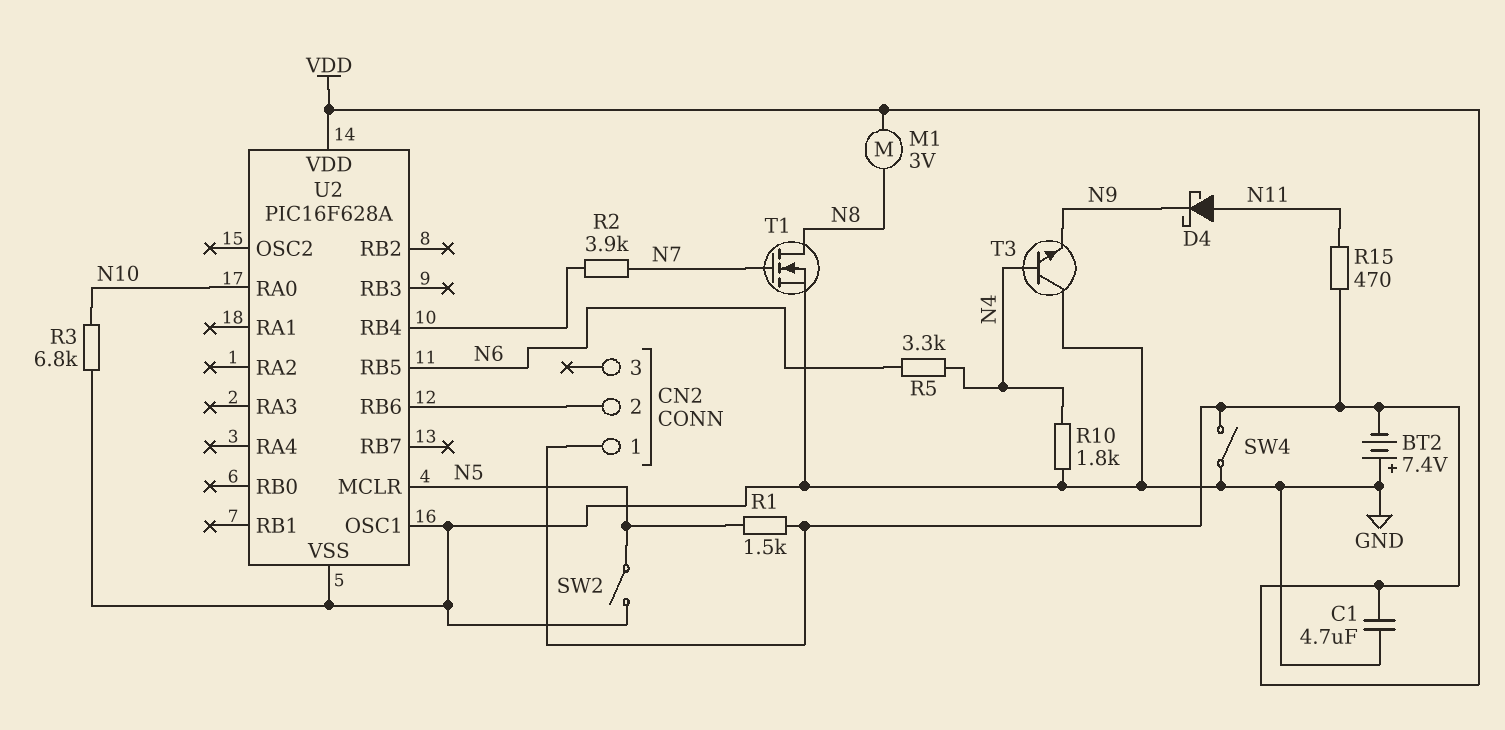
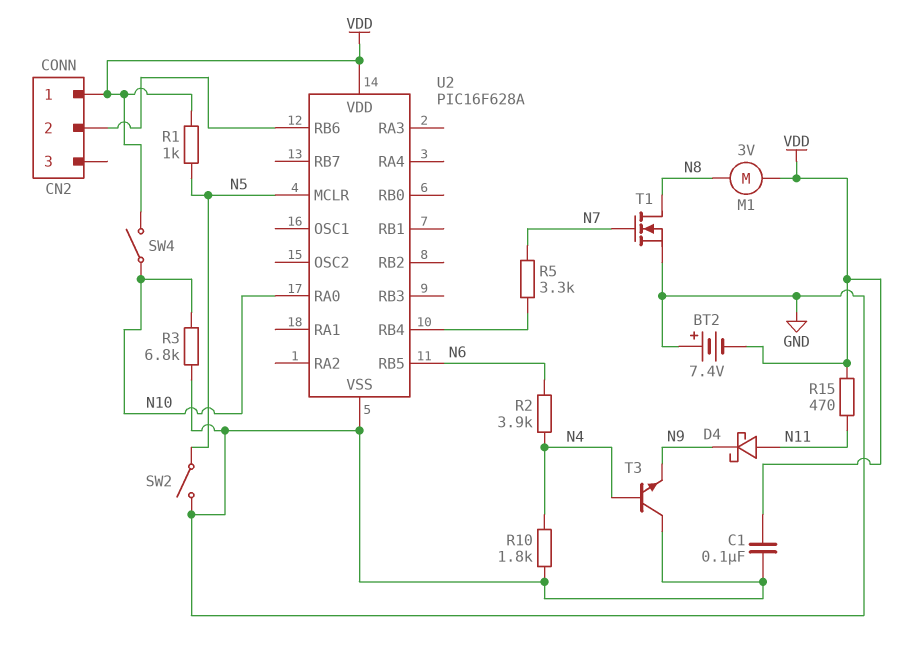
C1: 4.7uF (GND, VDD) -> 100nF (GND, VDD)
R1: 1.5k (N5, VDD) -> 1k (N5, VDD)
R2: 3.9k (N7, U2/RB4) -> 3.9k (N4, N6)
R5: 3.3k (N4, N6) -> 3.3k (N7, U2/RB4)
SW4: switch (GND, VDD) -> switch (N10, VDD)
U2 pin OSC1: GND -> none

